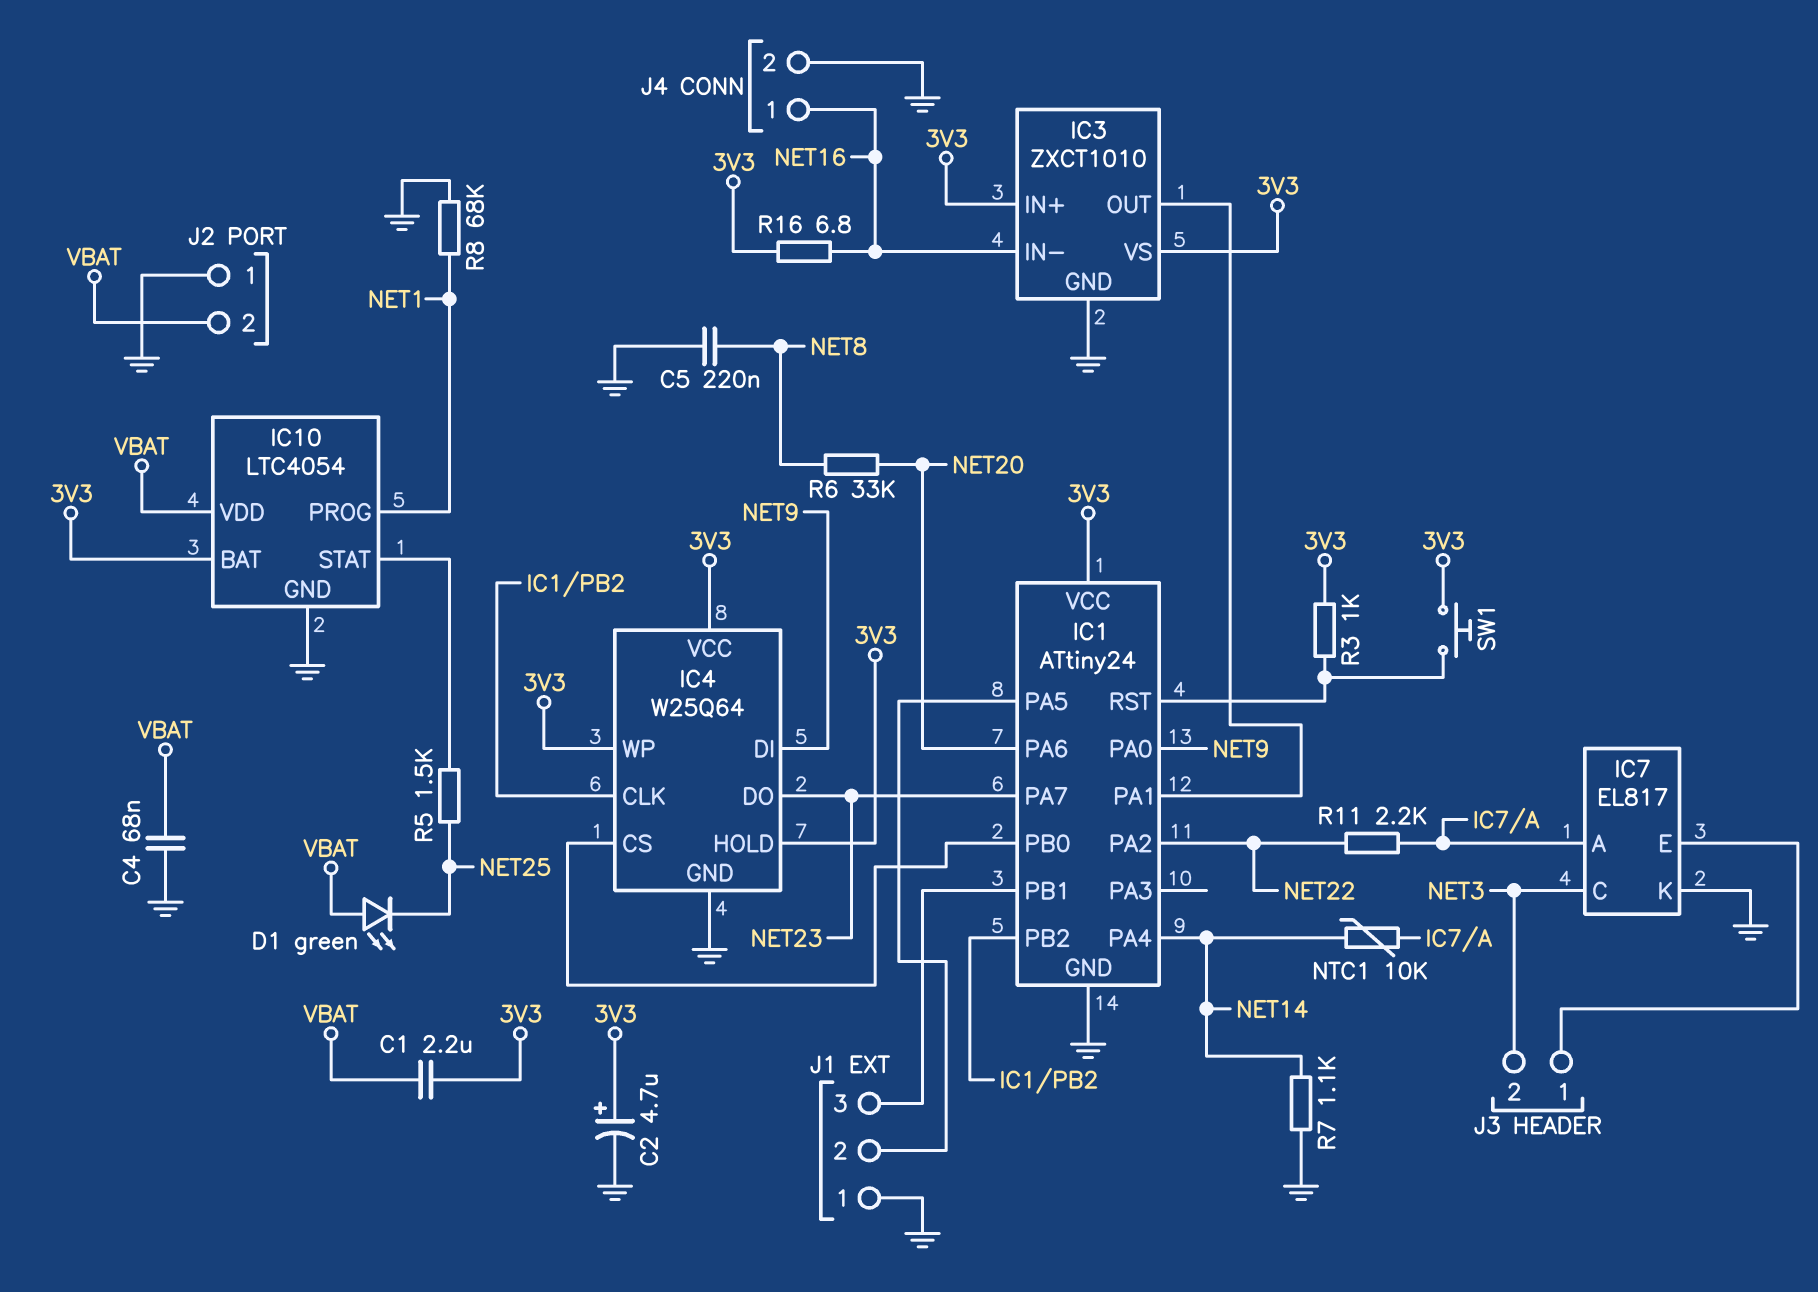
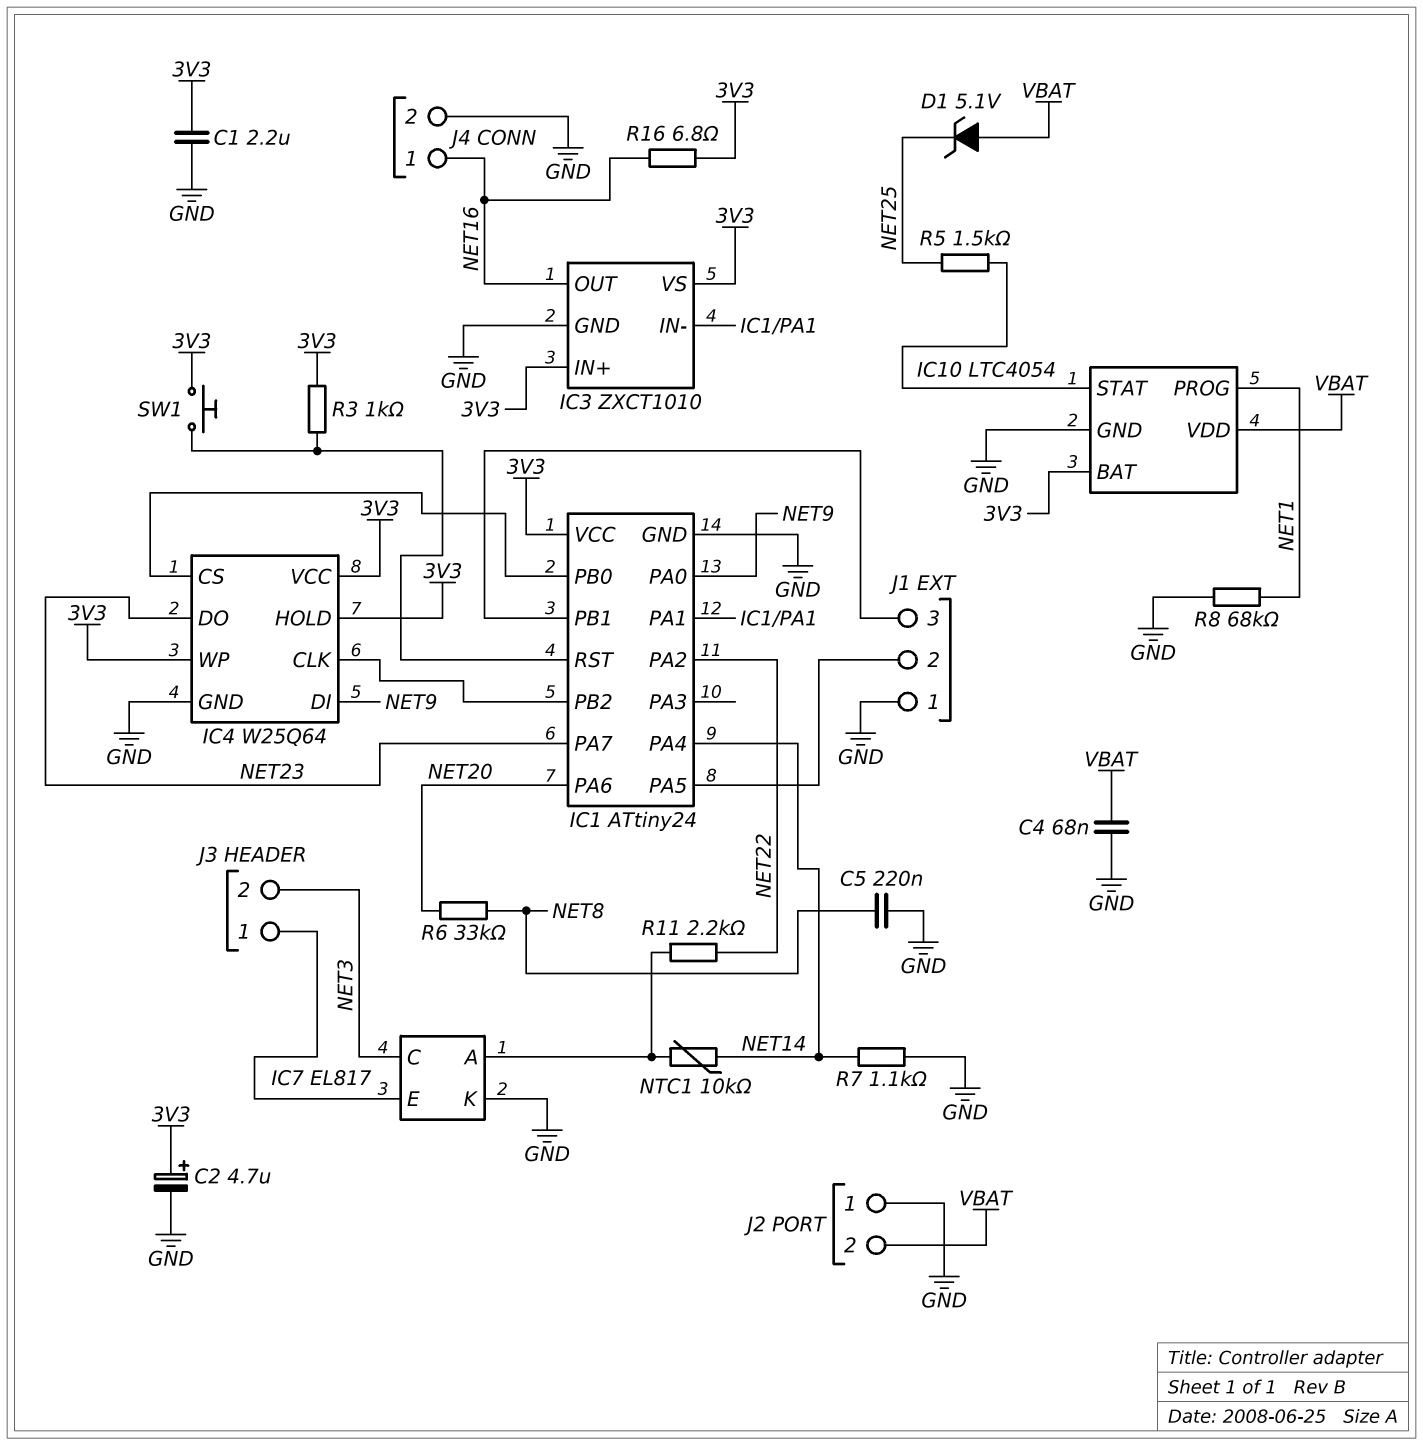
C1: 2.2uF (3V3, VBAT) -> 2.2uF (3V3, GND)
D1: LED green (A VBAT, K NET25) -> zener 5.1V (A VBAT, K NET25)
IC3 pin IN-: NET16 -> IC1/PA1
IC3 pin OUT: IC1/PA1 -> NET16

